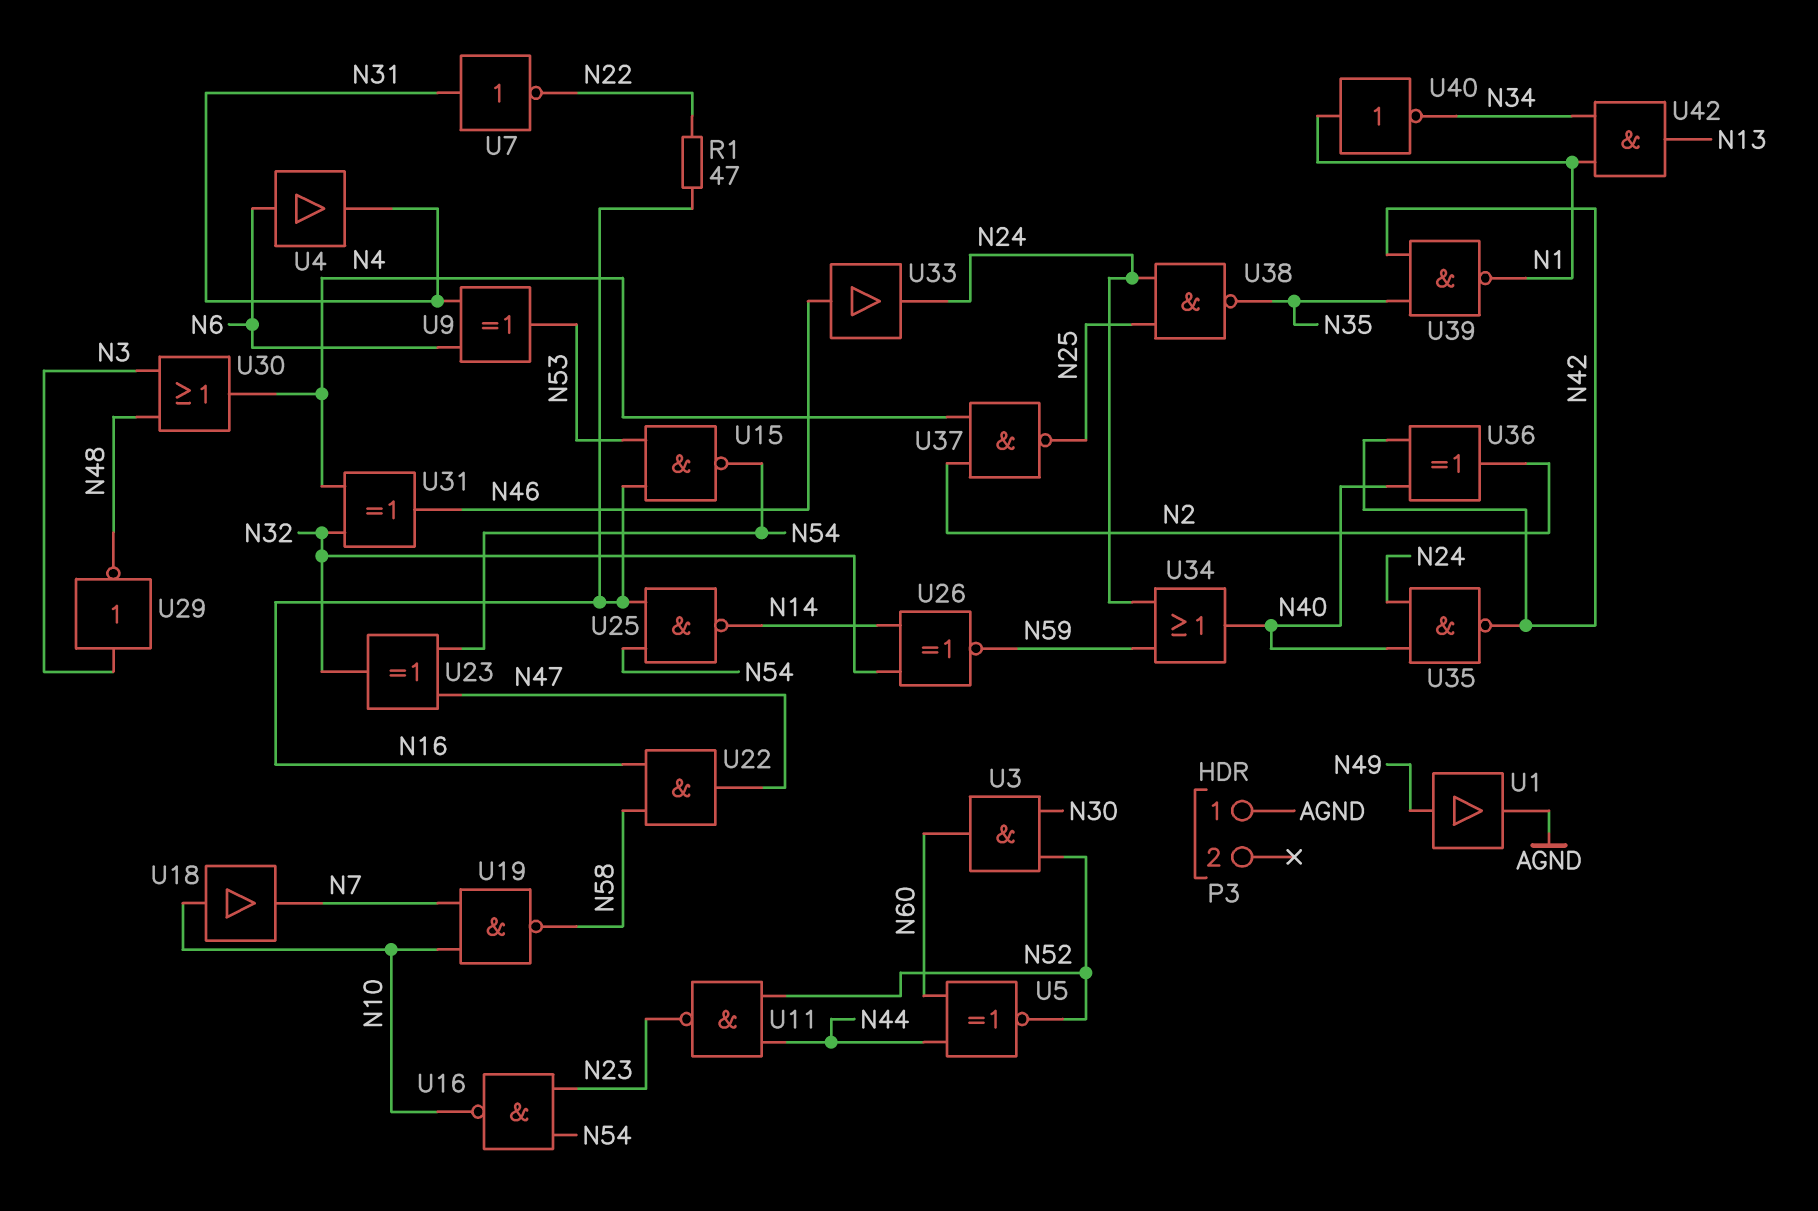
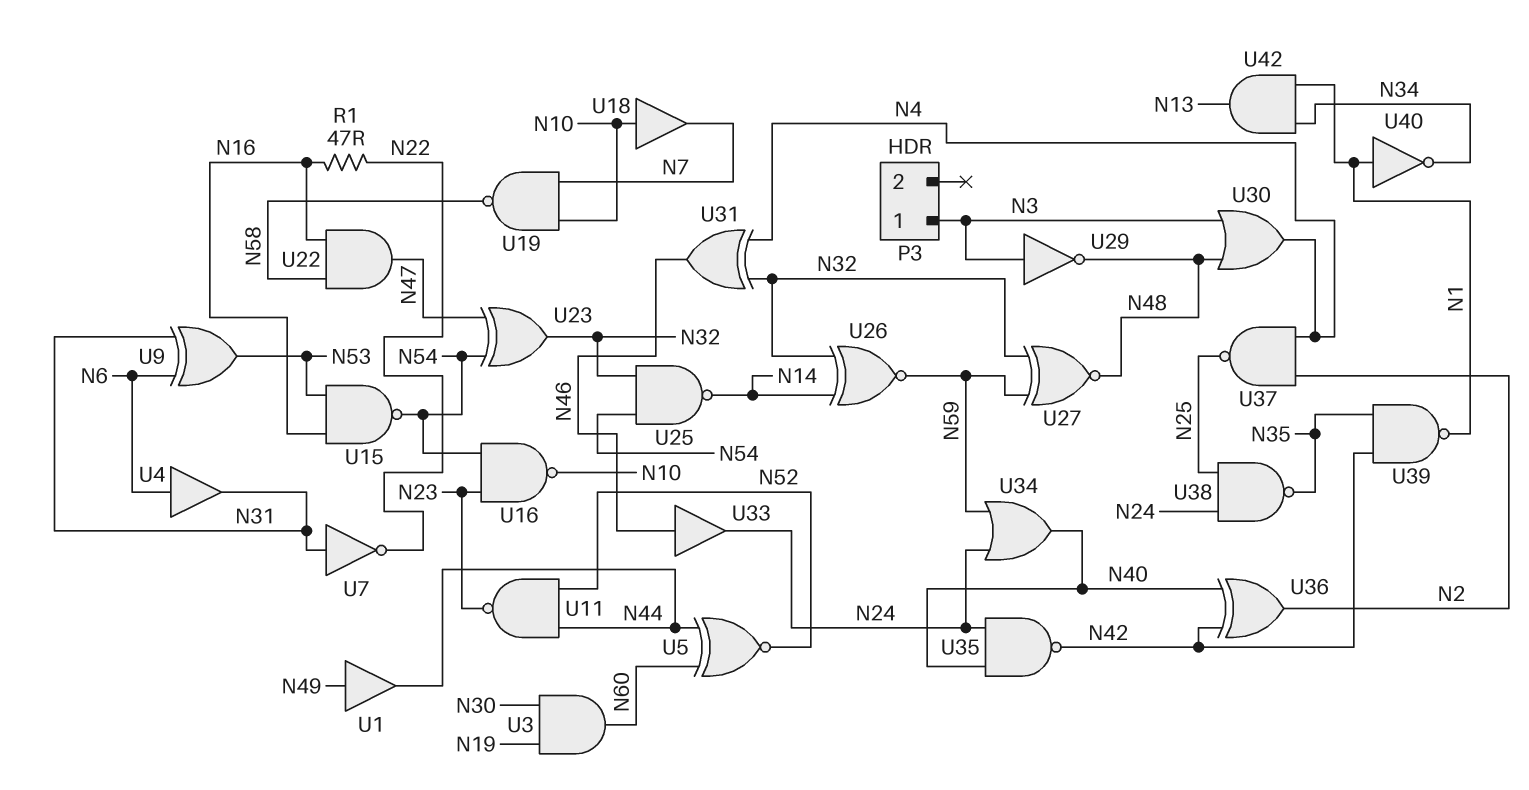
P3 pin 1: AGND -> N3
U1: buffer (in N49, out AGND) -> buffer (in N49, out N44)
U3: AND (in N30, in N52, out N60) -> AND (in N19, in N30, out N60)
U25: NAND (in N16, in N54, out N14) -> NAND (in N32, in N54, out N14)
U27: none -> XNOR (in N32, in N59, out N48)

